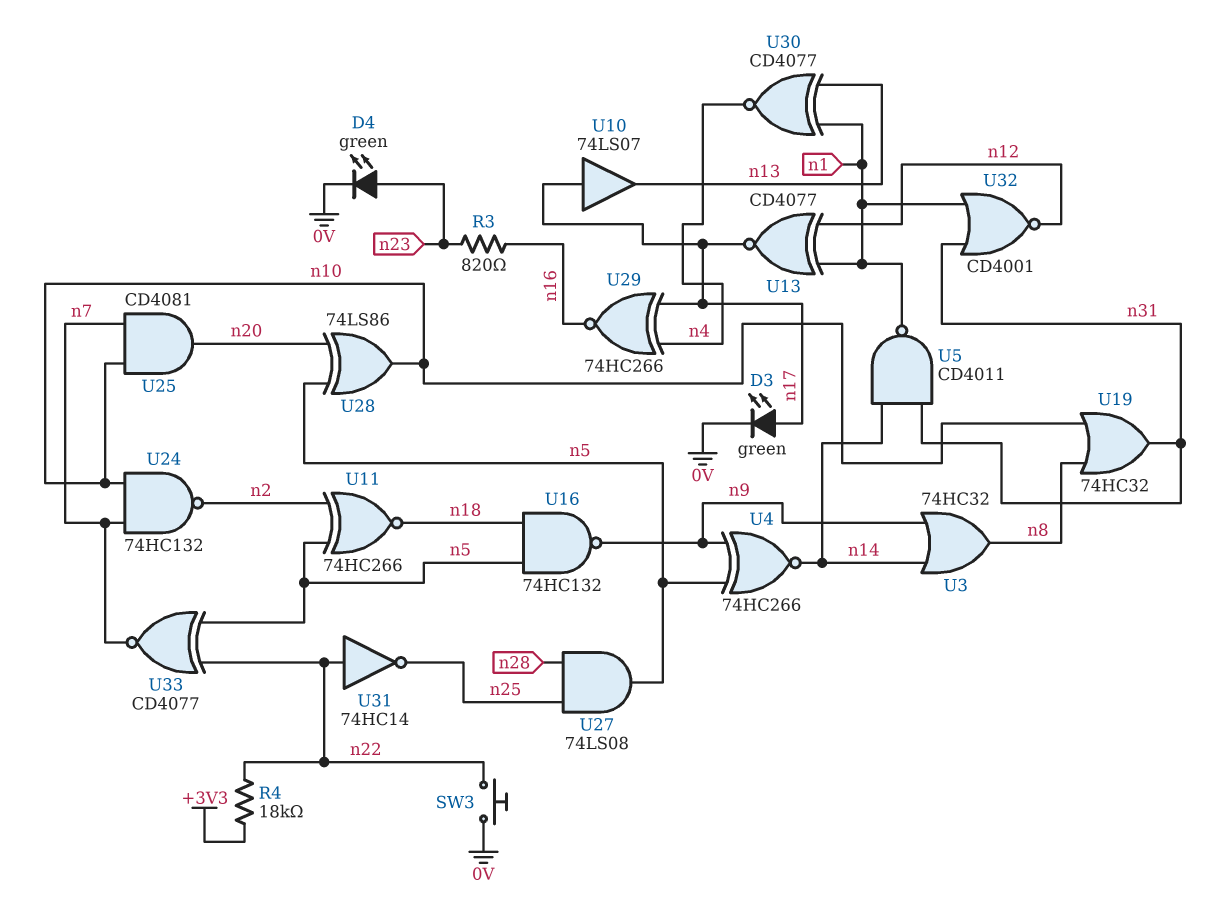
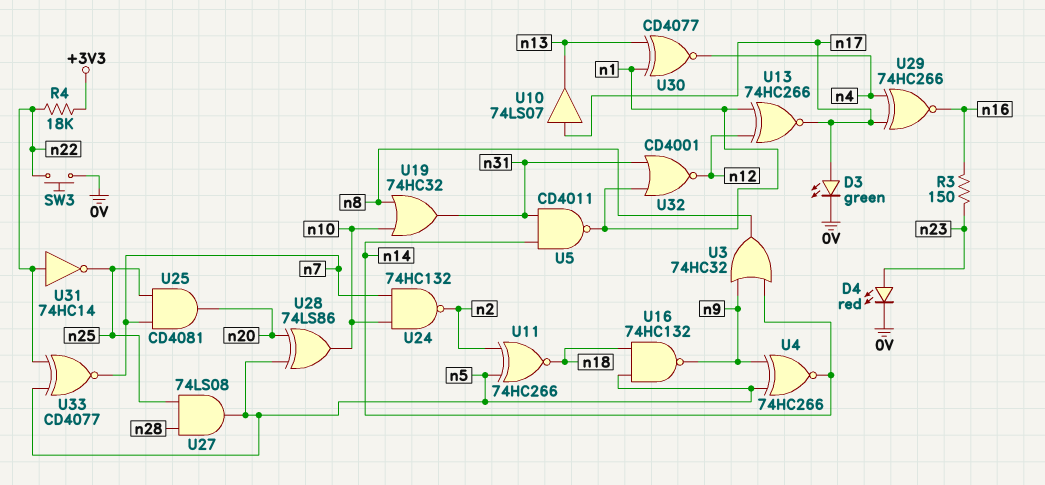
D4: LED green (A n23, K 0V) -> LED red (A n23, K 0V)
R3: 820 (n16, n23) -> 150 (n16, n23)
U13: XNOR CD4077 (in n1, in n12, out n17) -> XNOR 74HC266 (in n1, in n12, out n17)
U25: AND CD4081 (in n7, in n10, out n20) -> AND CD4081 (in n7, in n25, out n20)

